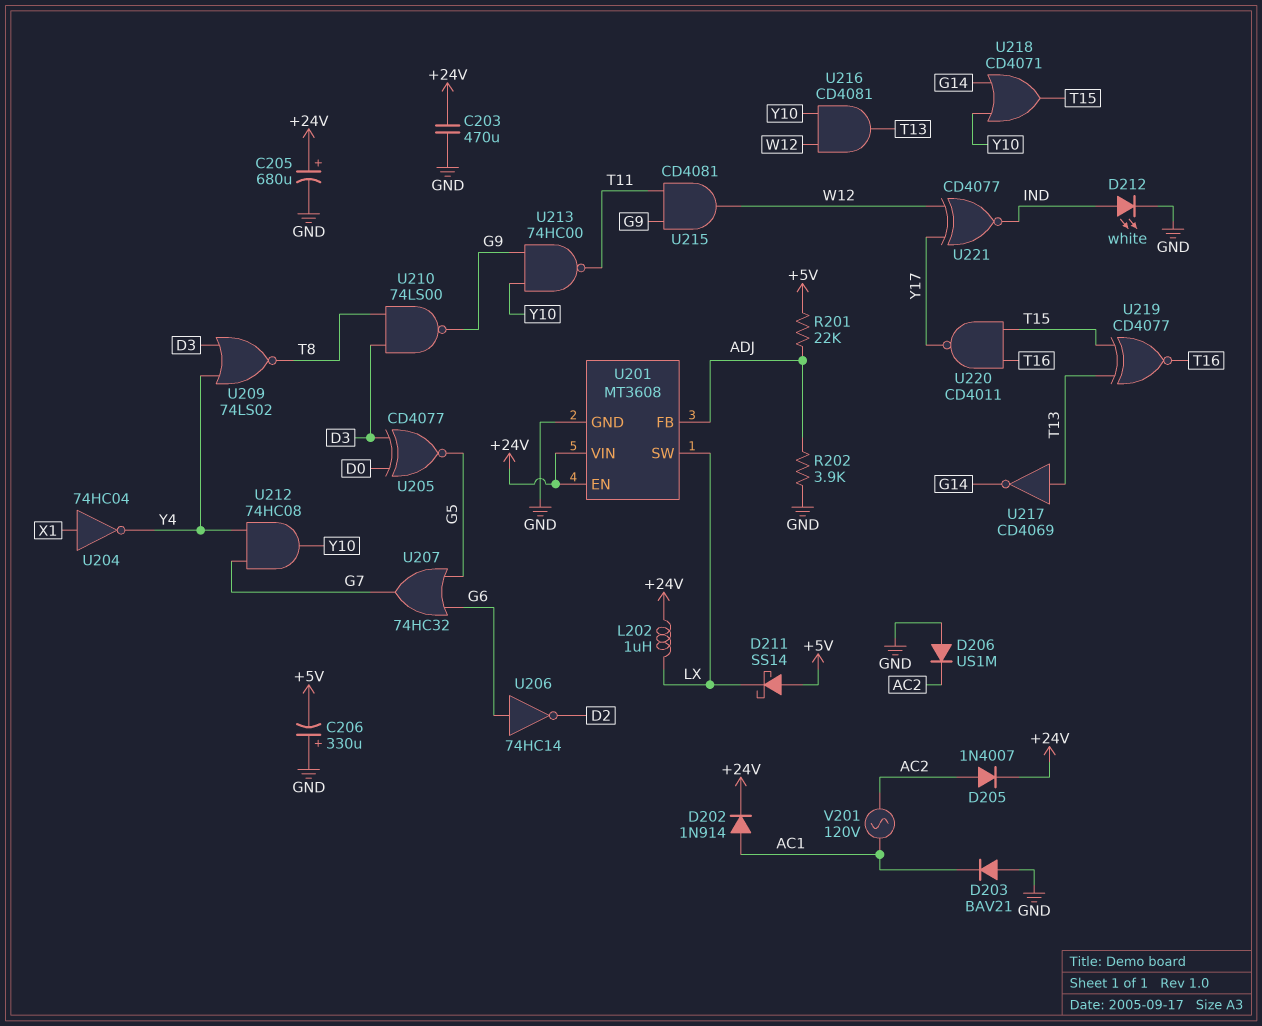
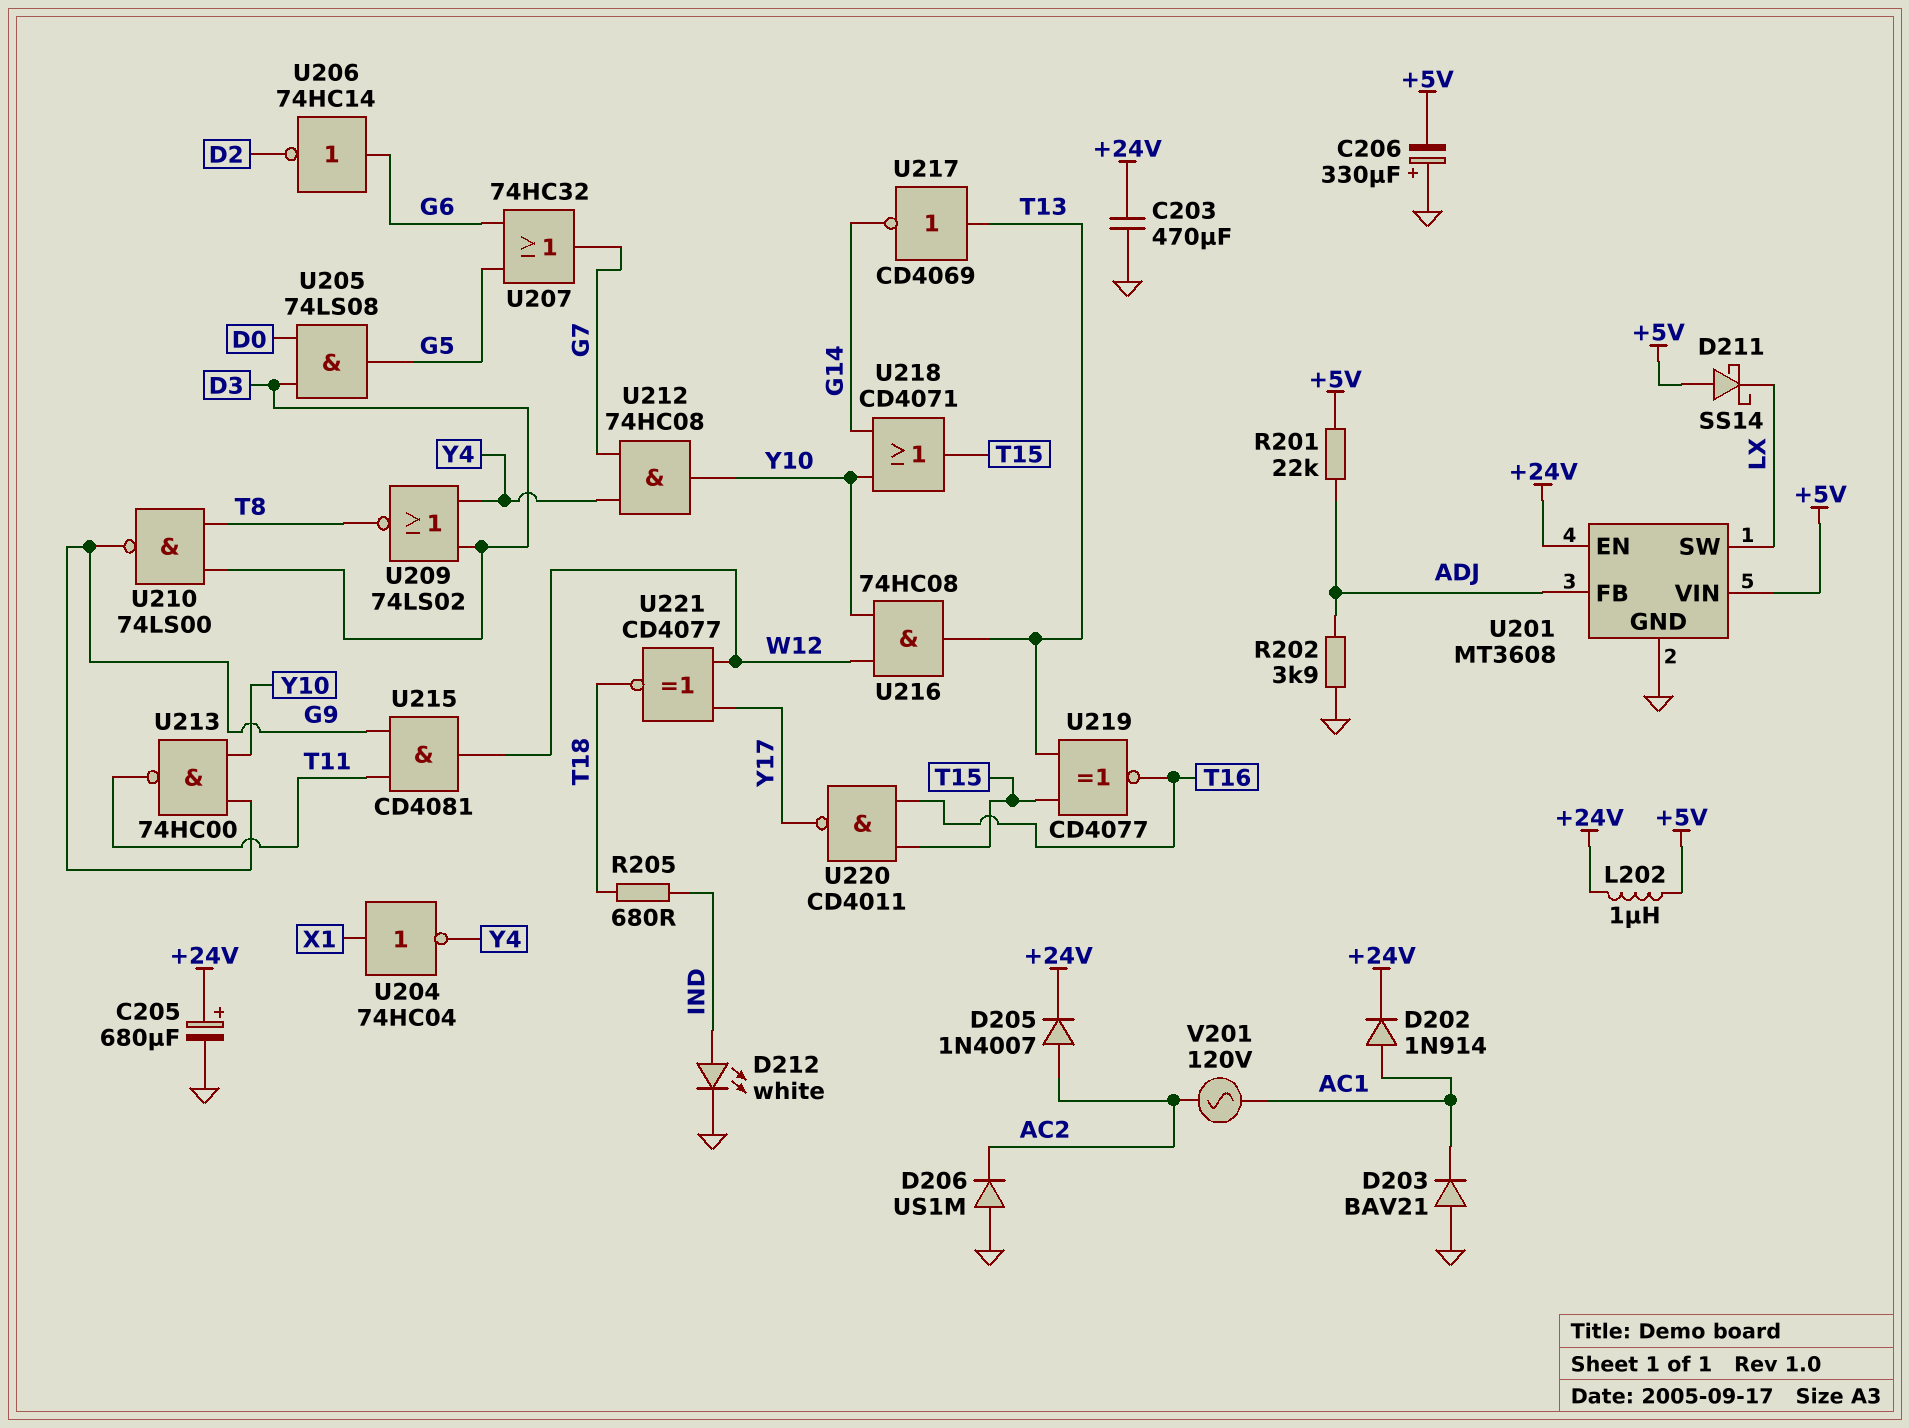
L202: 1uH (+24V, LX) -> 1uH (+5V, +24V)
R205: none -> 680 (IND, T18)
U201 pin VIN: +24V -> +5V
U205: XNOR CD4077 (in D0, in D3, out G5) -> AND 74LS08 (in D0, in D3, out G5)
U216: AND CD4081 (in W12, in Y10, out T13) -> AND 74HC08 (in W12, in Y10, out T13)
U221: XNOR CD4077 (in W12, in Y17, out IND) -> XNOR CD4077 (in W12, in Y17, out T18)

